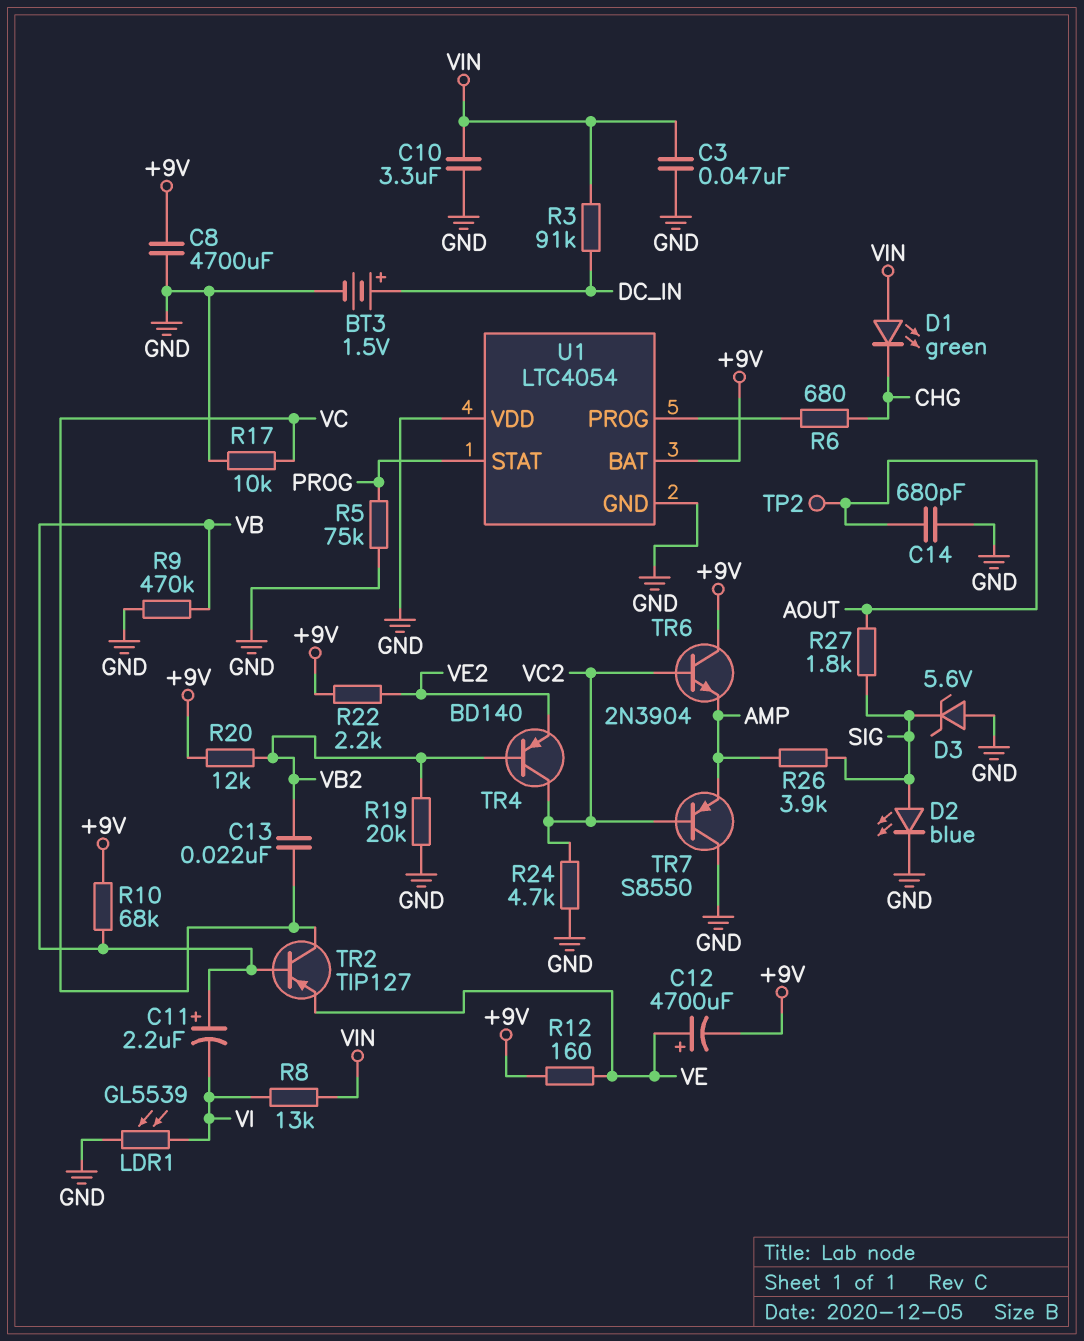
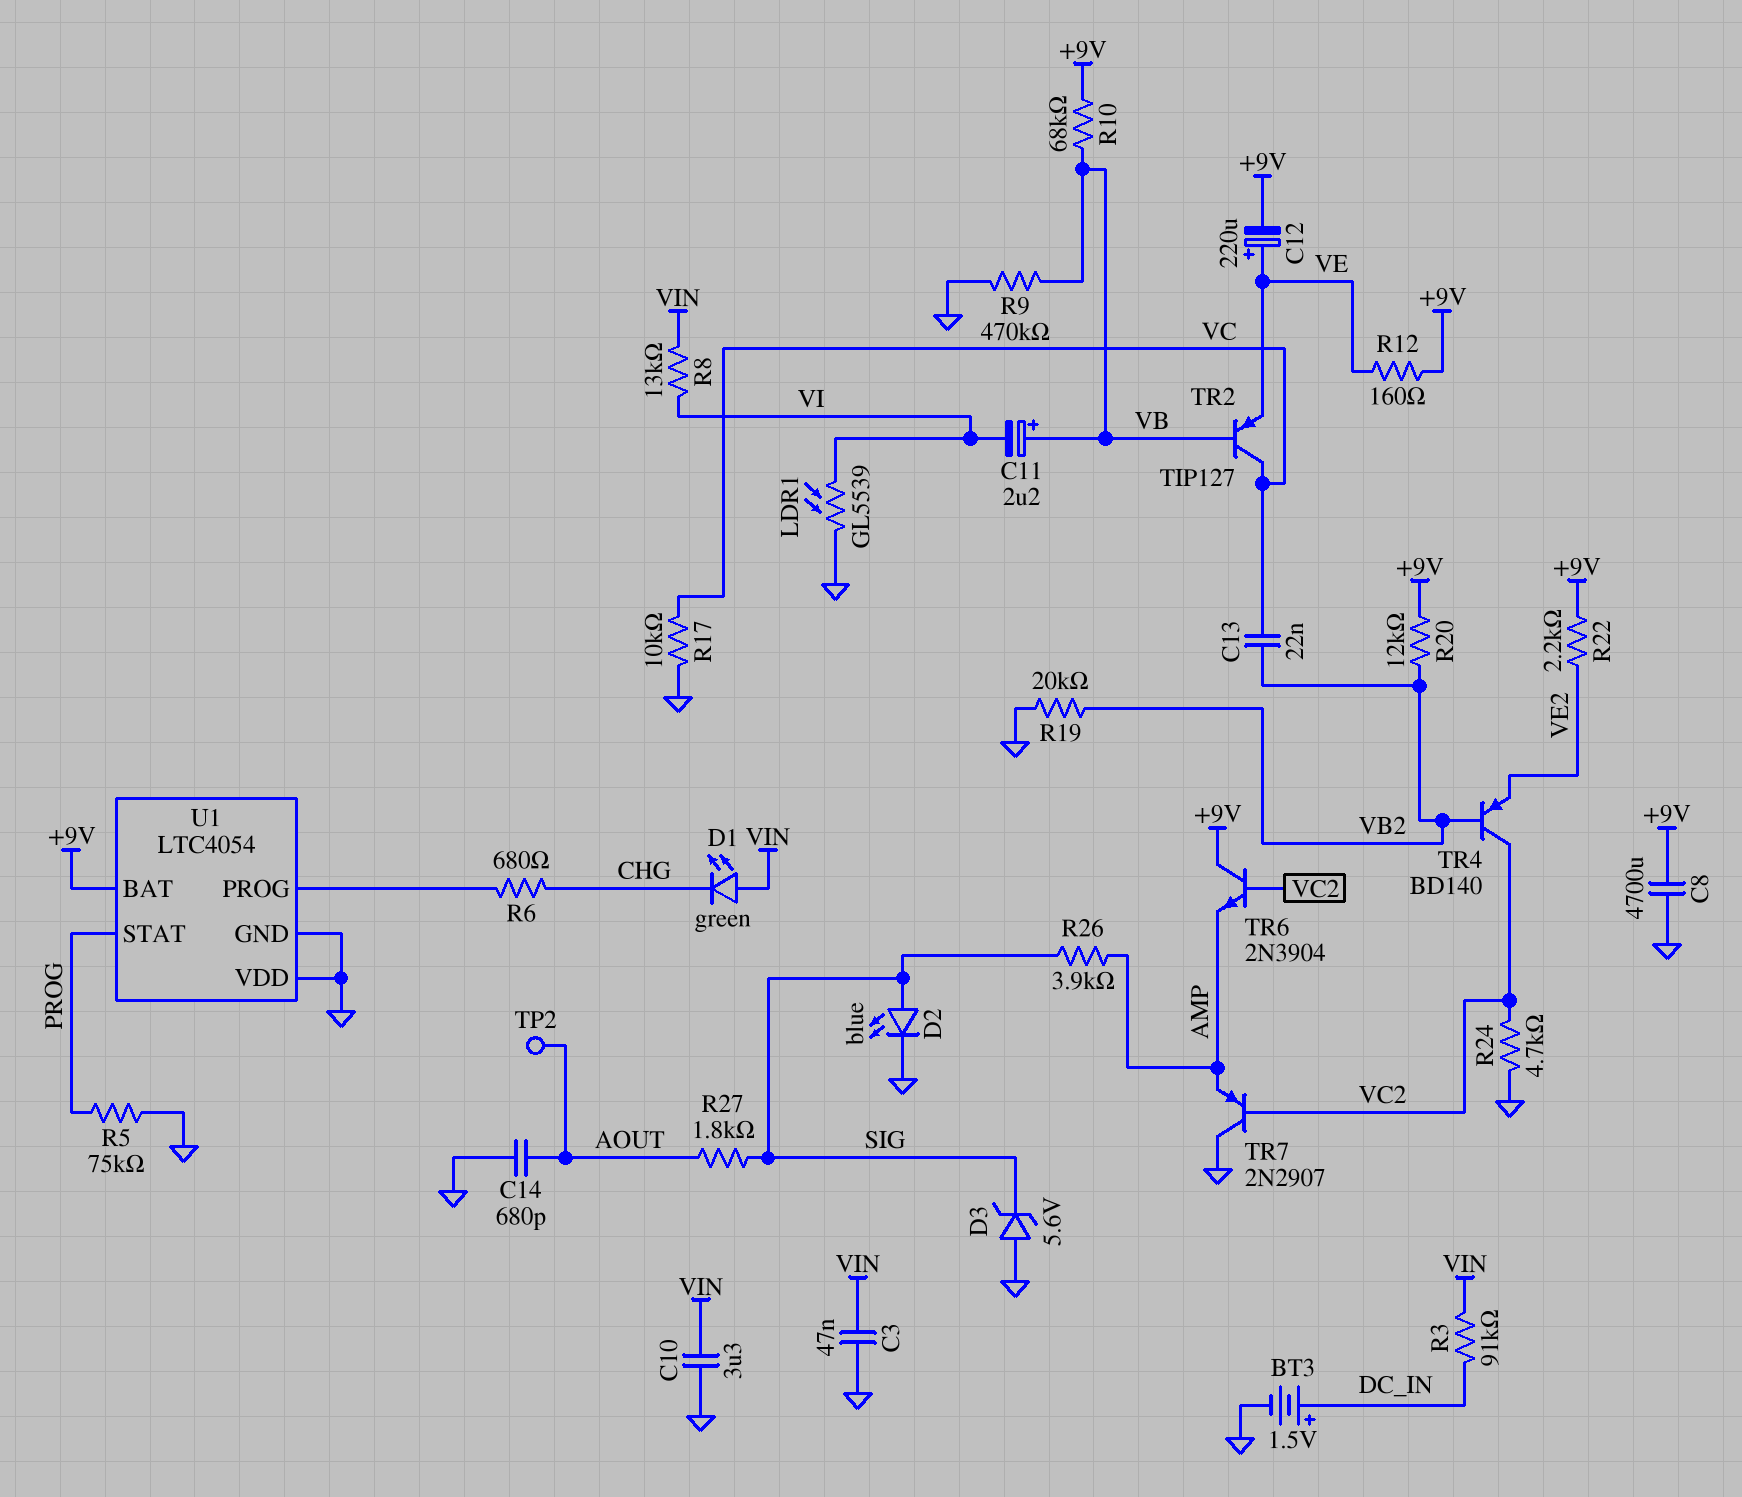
C12: 4700uF (plus VE, minus +9V) -> 220uF (plus VE, minus +9V)
TR7: PNP S8550 (B VC2, C GND, E AMP) -> PNP 2N2907 (B VC2, C GND, E AMP)

